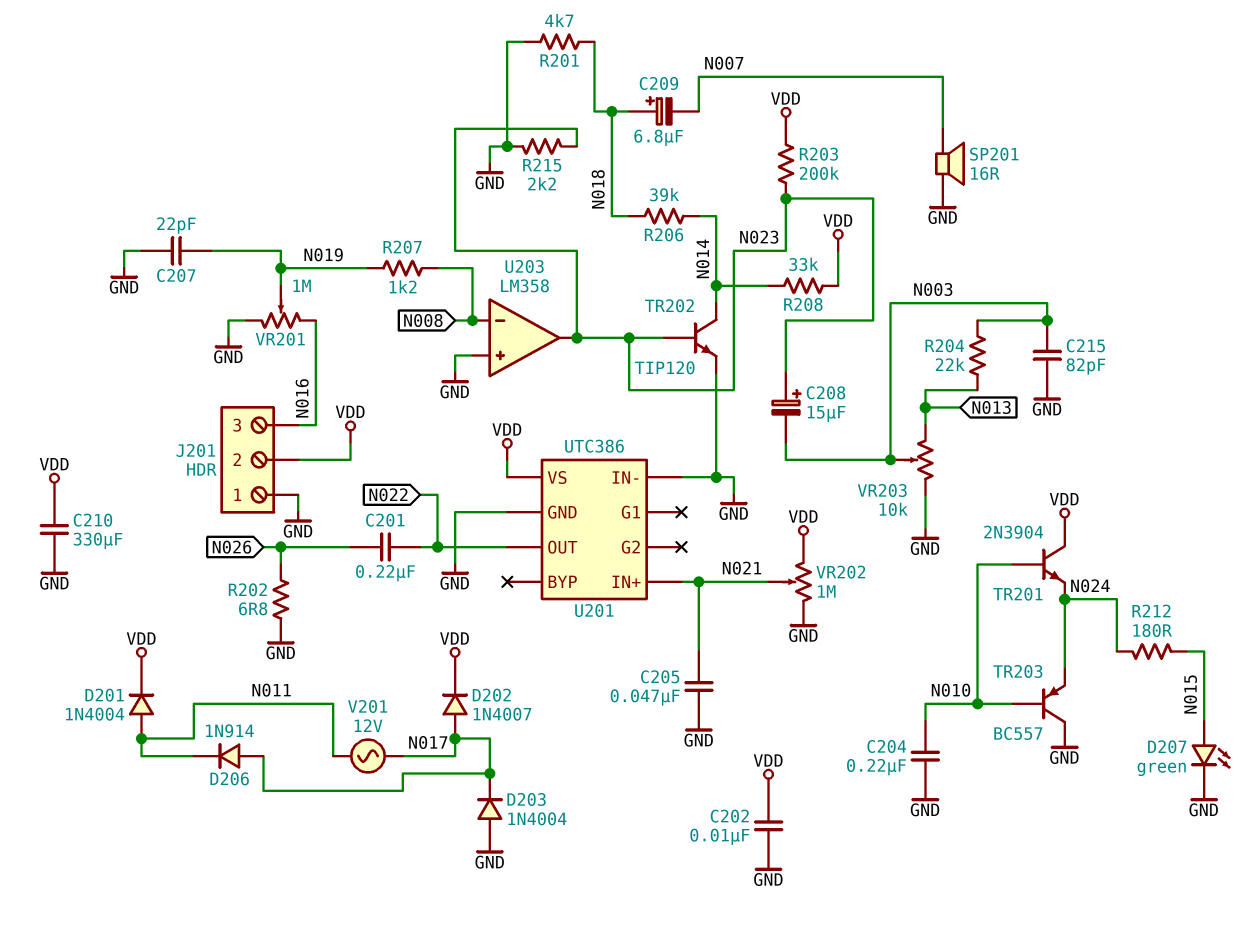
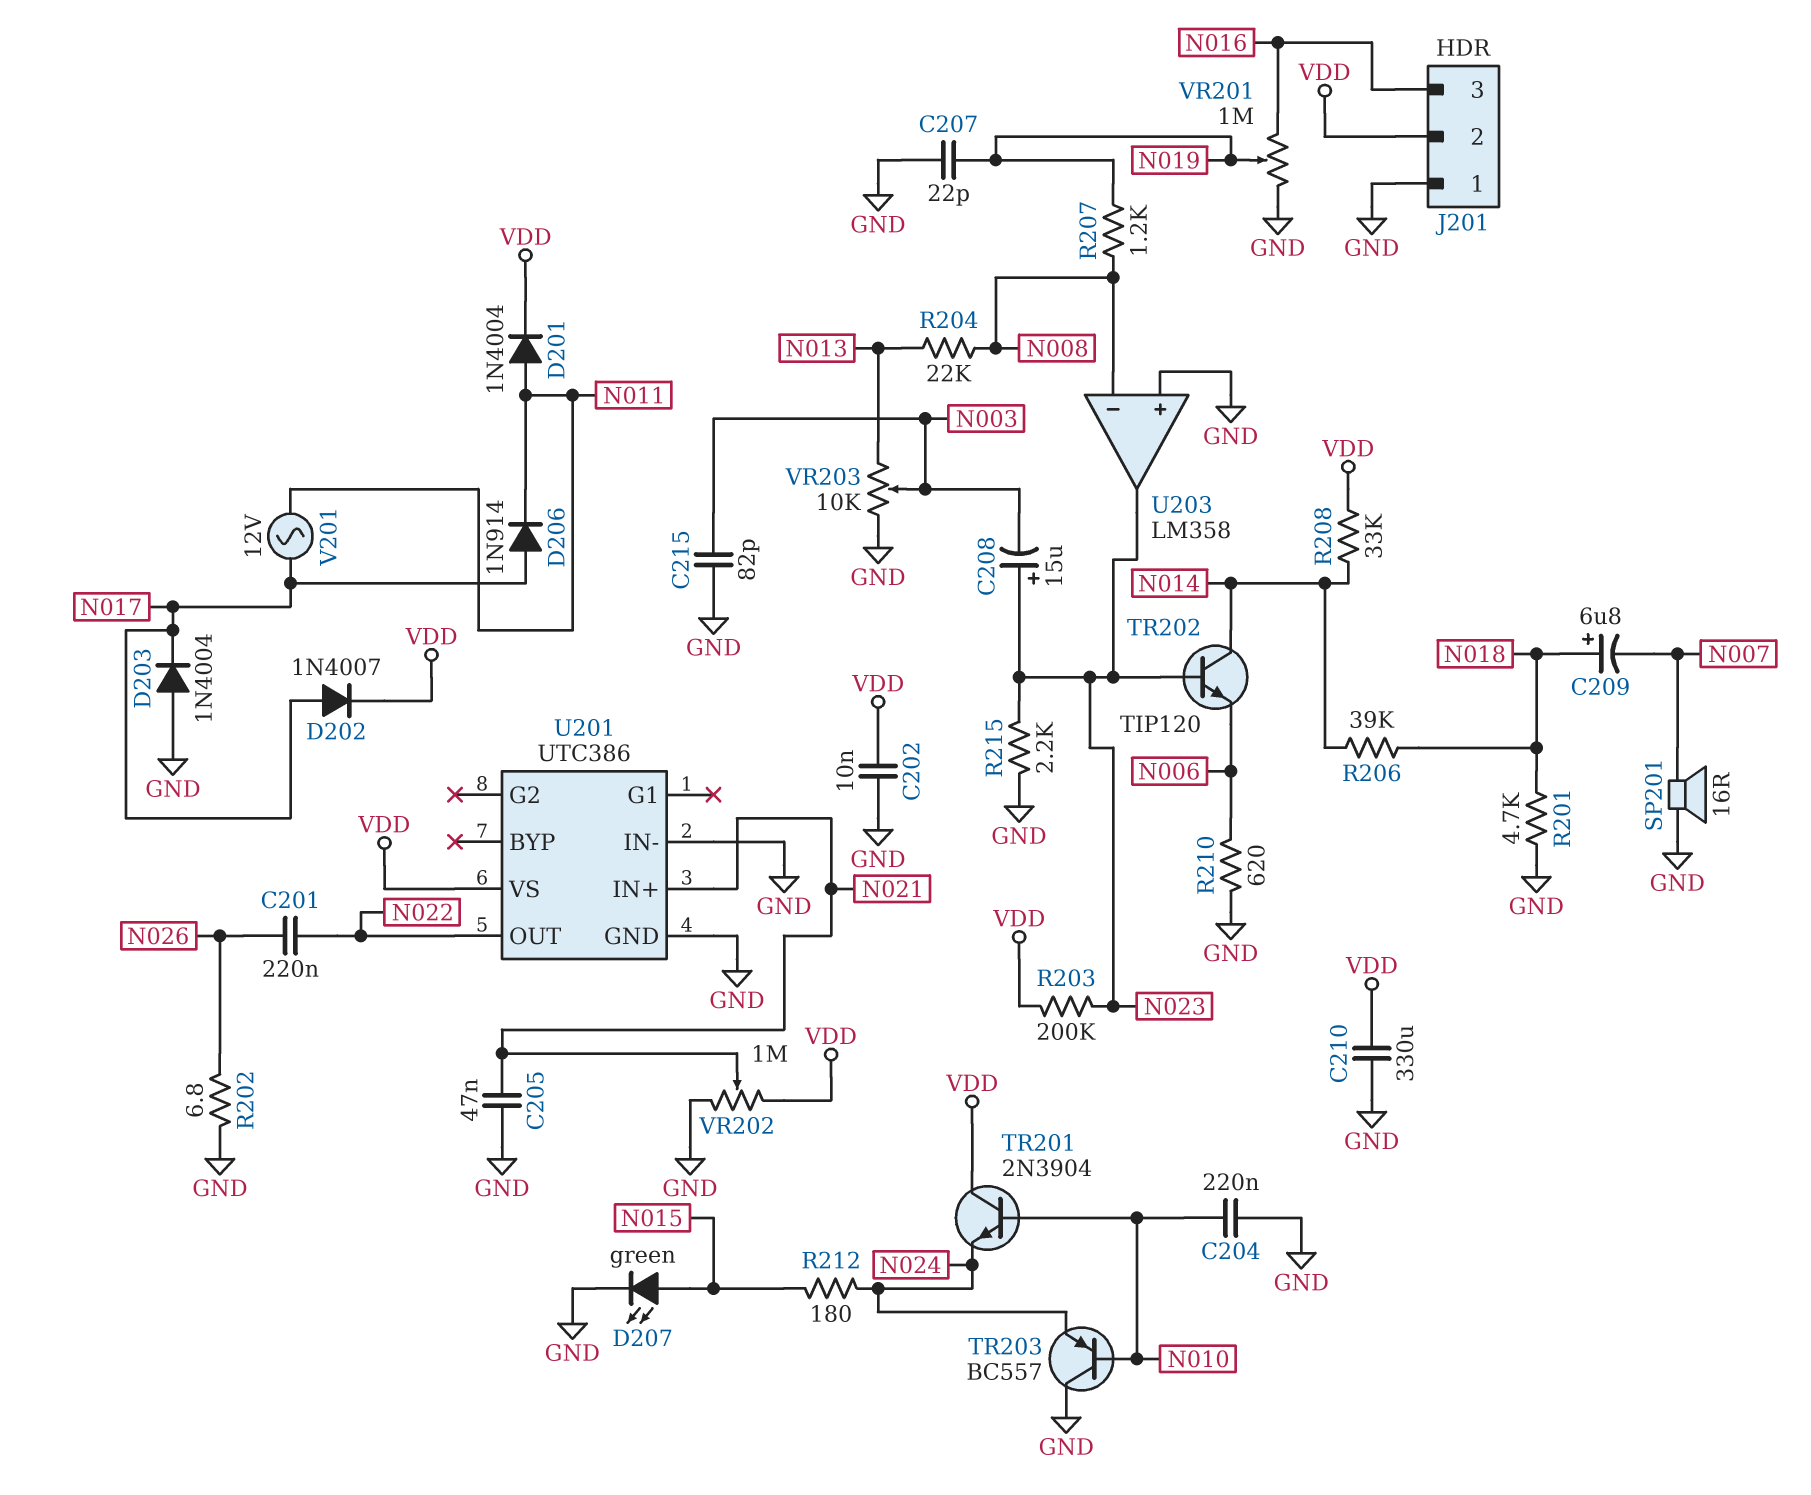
R204: 22k (N003, N013) -> 22k (N008, N013)
R210: none -> 620 (GND, N006)
TR202: NPN TIP120 (B N023, C N014, E GND) -> NPN TIP120 (B N023, C N014, E N006)

